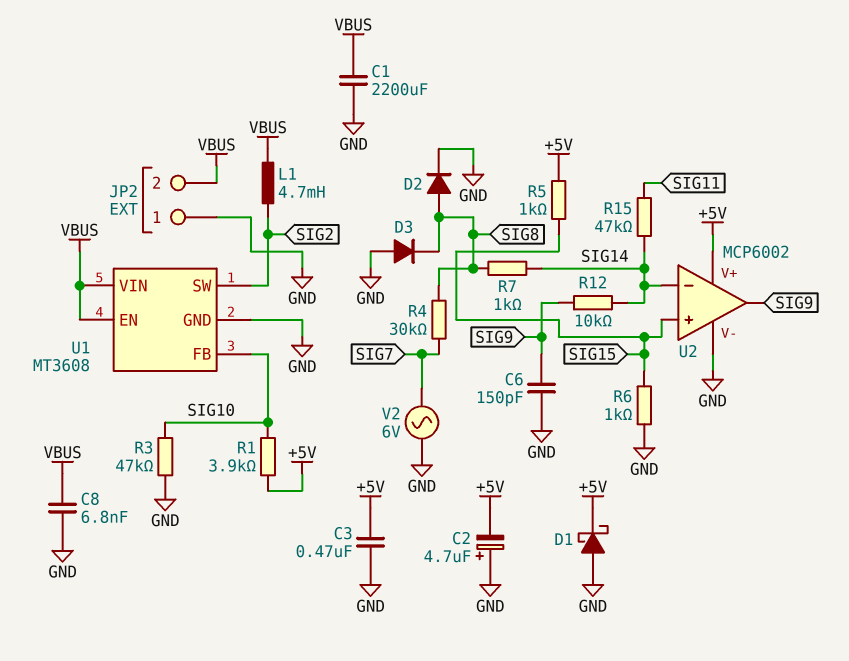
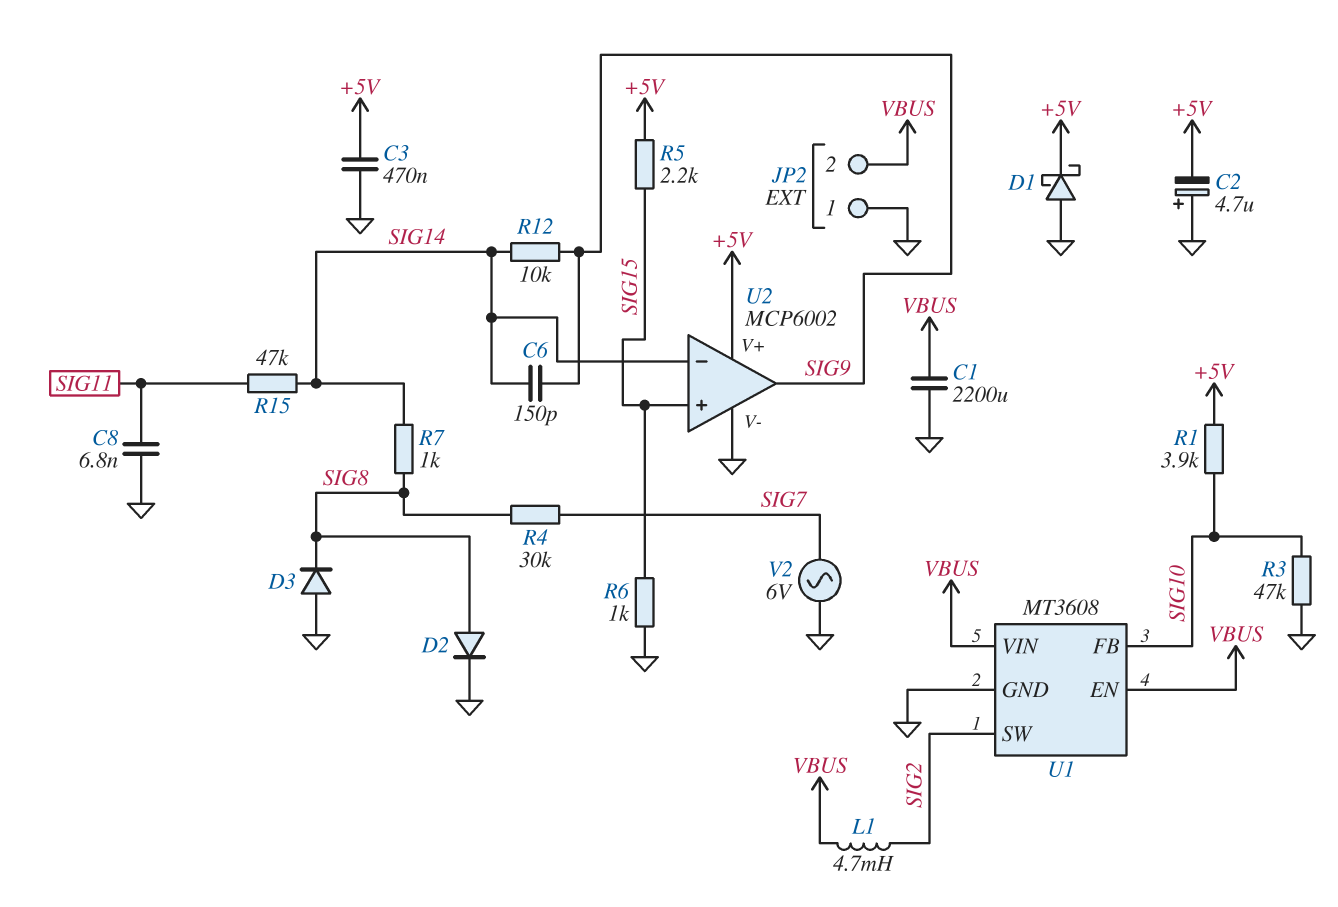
C6: 150pF (GND, SIG9) -> 150pF (SIG9, SIG14)
C8: 6.8nF (GND, VBUS) -> 6.8nF (GND, SIG11)
R5: 1k (+5V, SIG15) -> 2.2k (+5V, SIG15)

